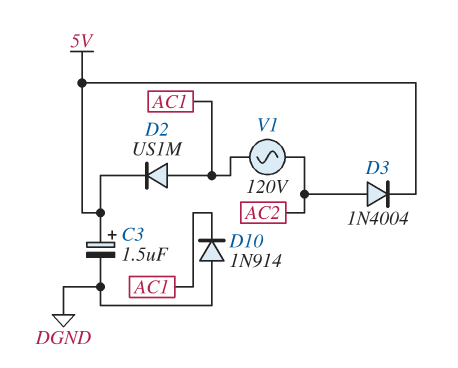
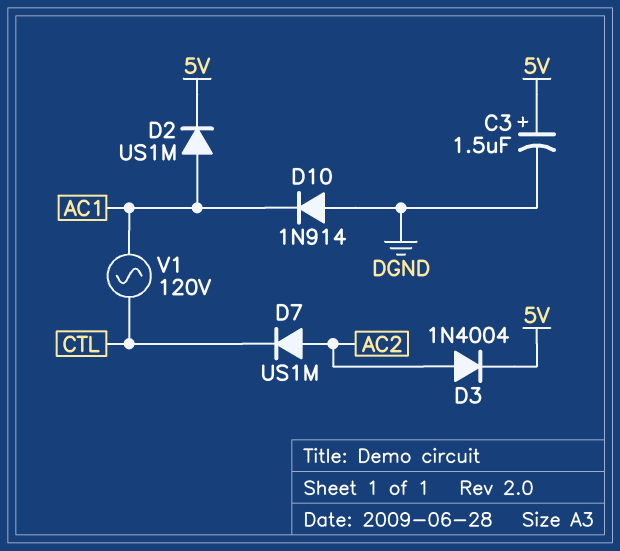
D7: none -> diode US1M (A AC2, K CTL)
V1: AC 120V (AC1, AC2) -> AC 120V (AC1, CTL)

